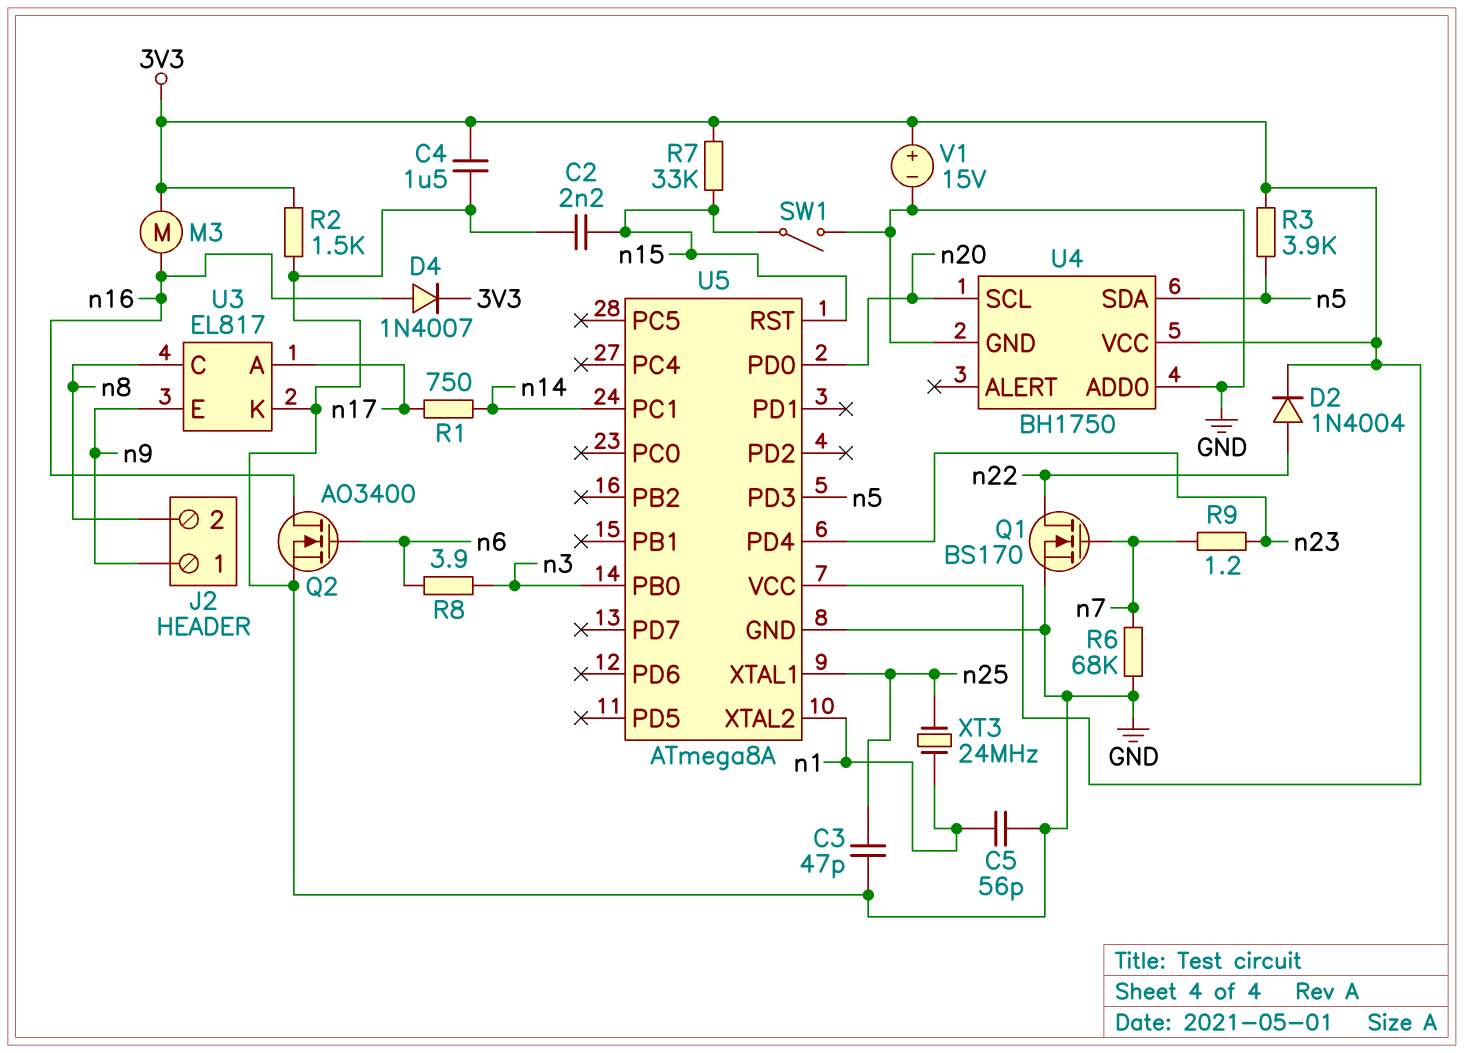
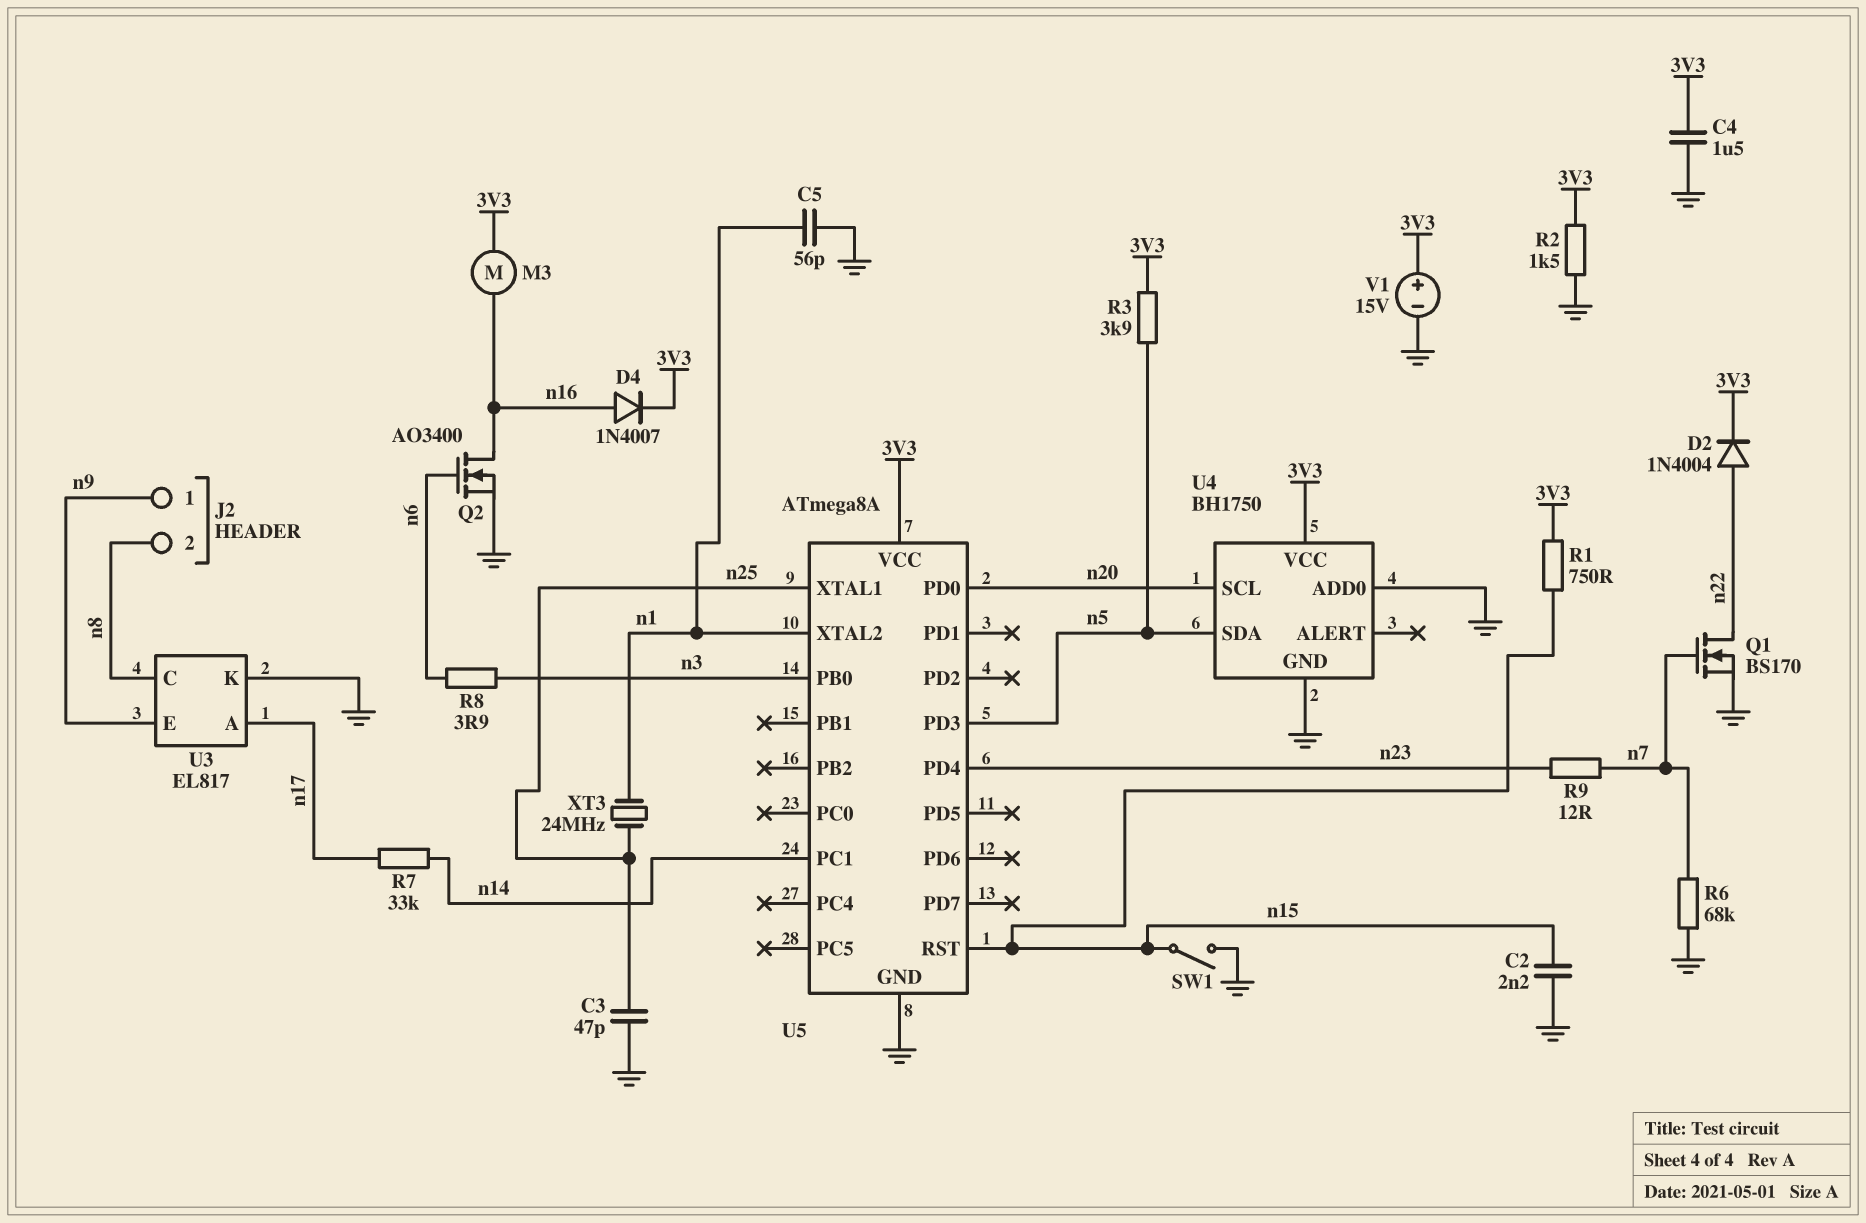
R1: 750 (n14, n17) -> 750 (3V3, n15)
R7: 33k (3V3, n15) -> 33k (n14, n17)
R9: 1.2 (n7, n23) -> 12 (n7, n23)

